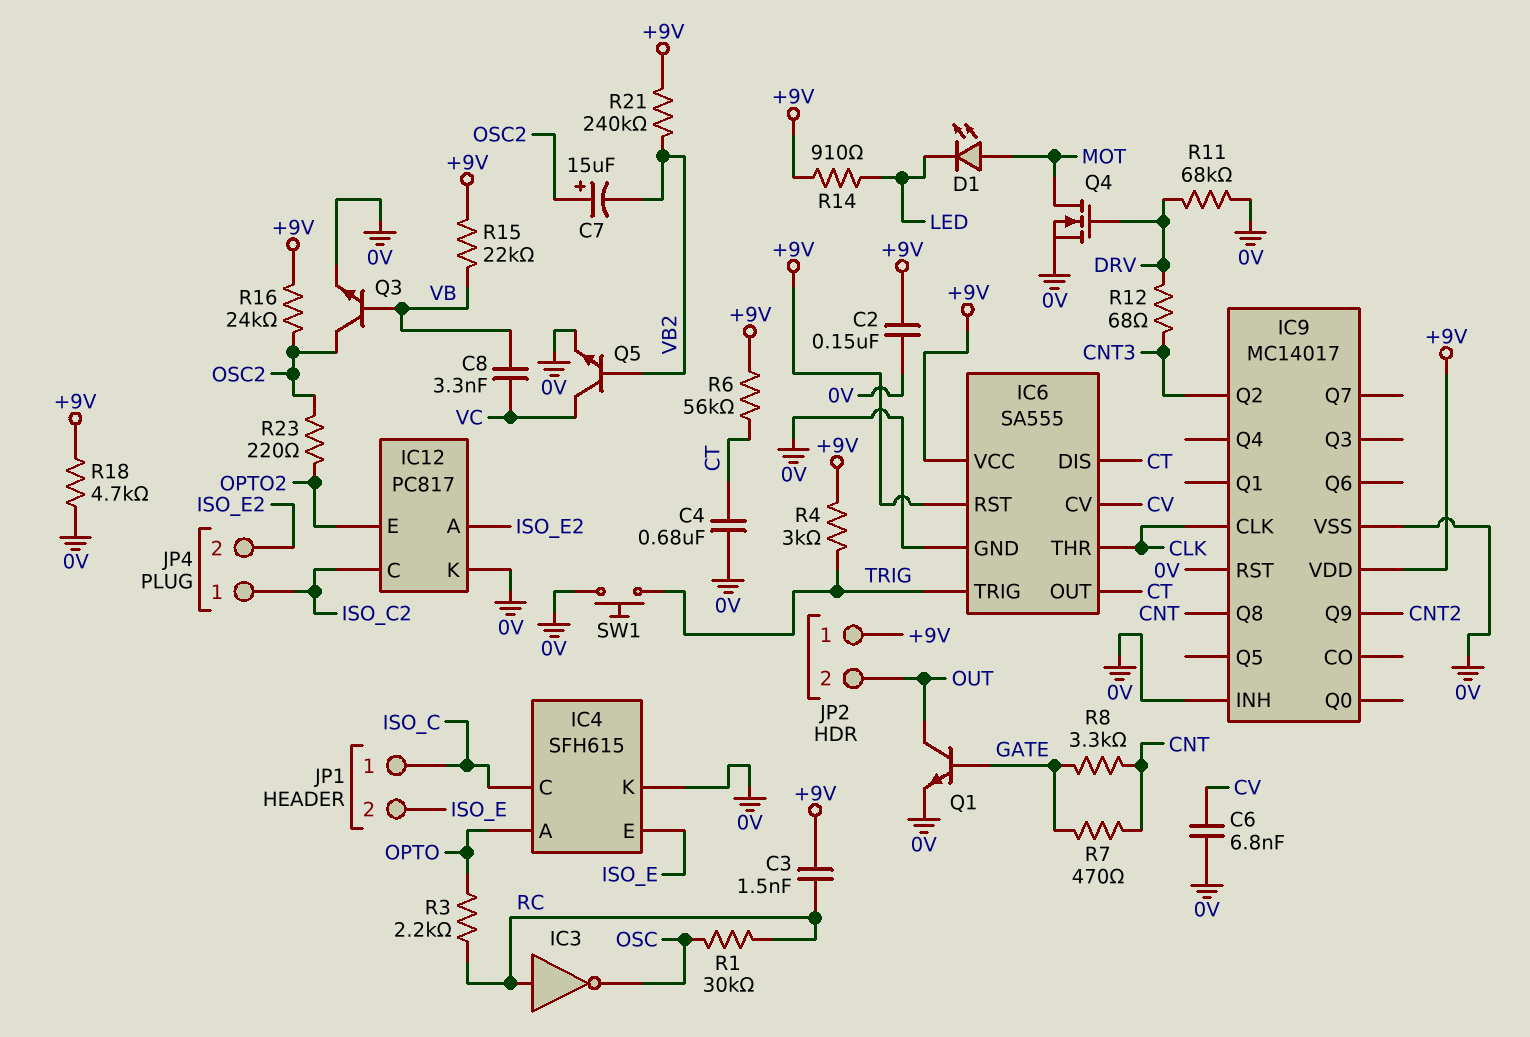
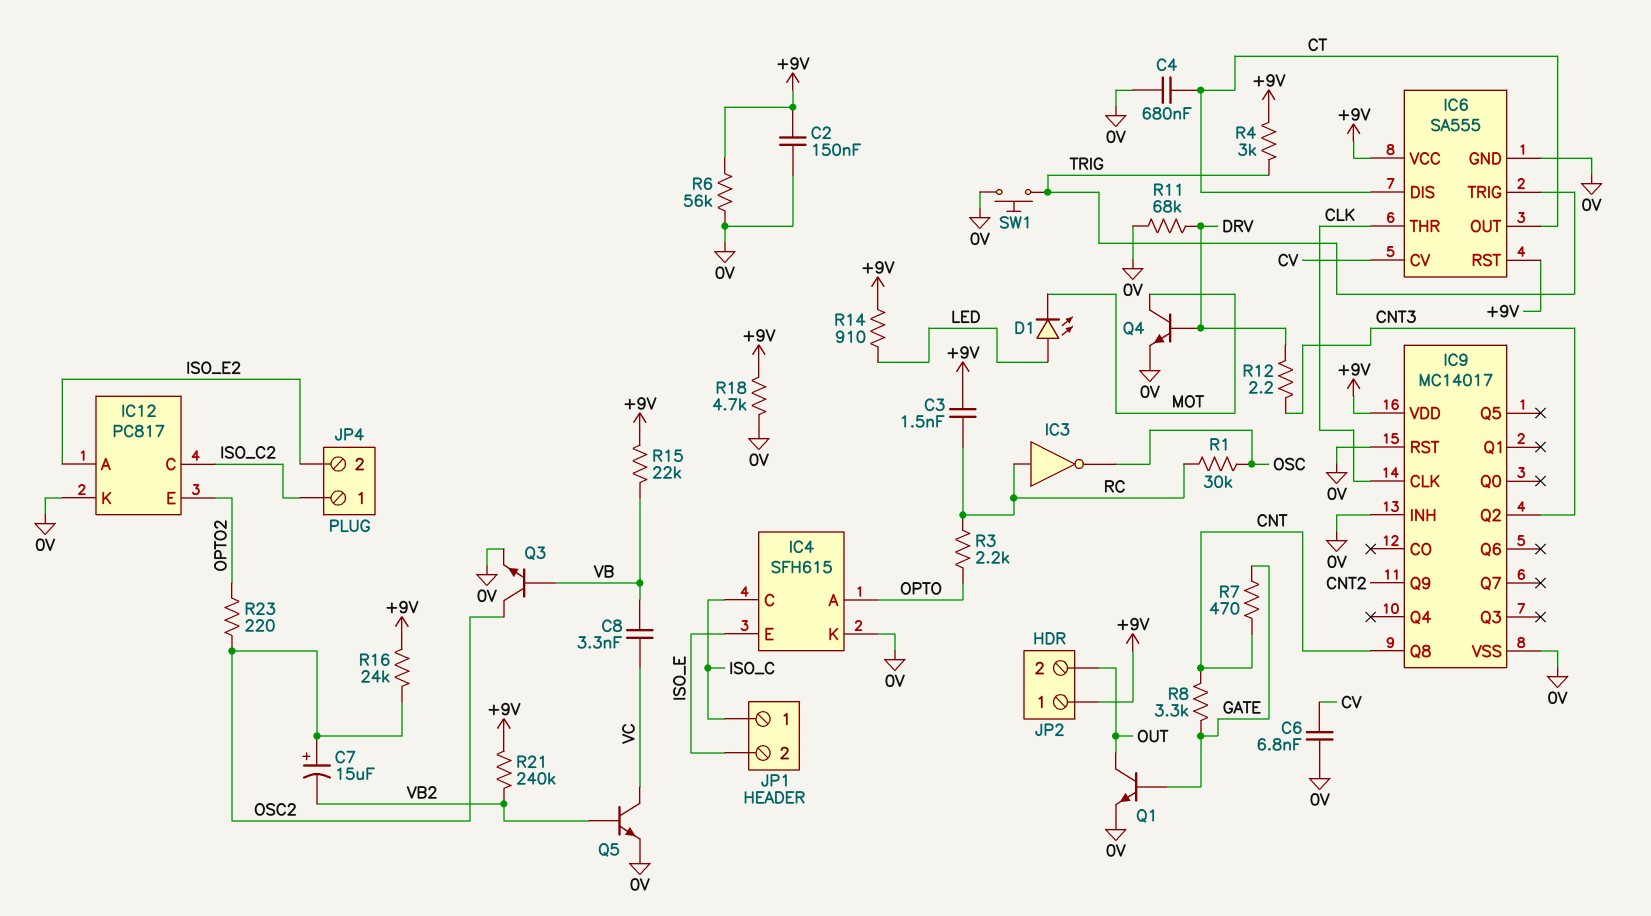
D1: LED (A MOT, K LED) -> LED (A LED, K MOT)
Q4: NMOS (G DRV, D MOT, S 0V) -> NPN (B DRV, C MOT, E 0V)
R6: 56k (+9V, CT) -> 56k (+9V, 0V)
R12: 68 (CNT3, DRV) -> 2.2 (CNT3, DRV)

